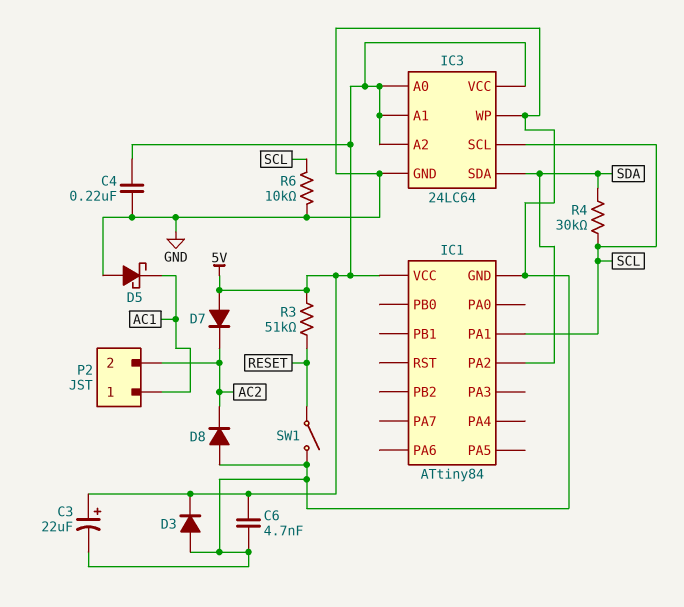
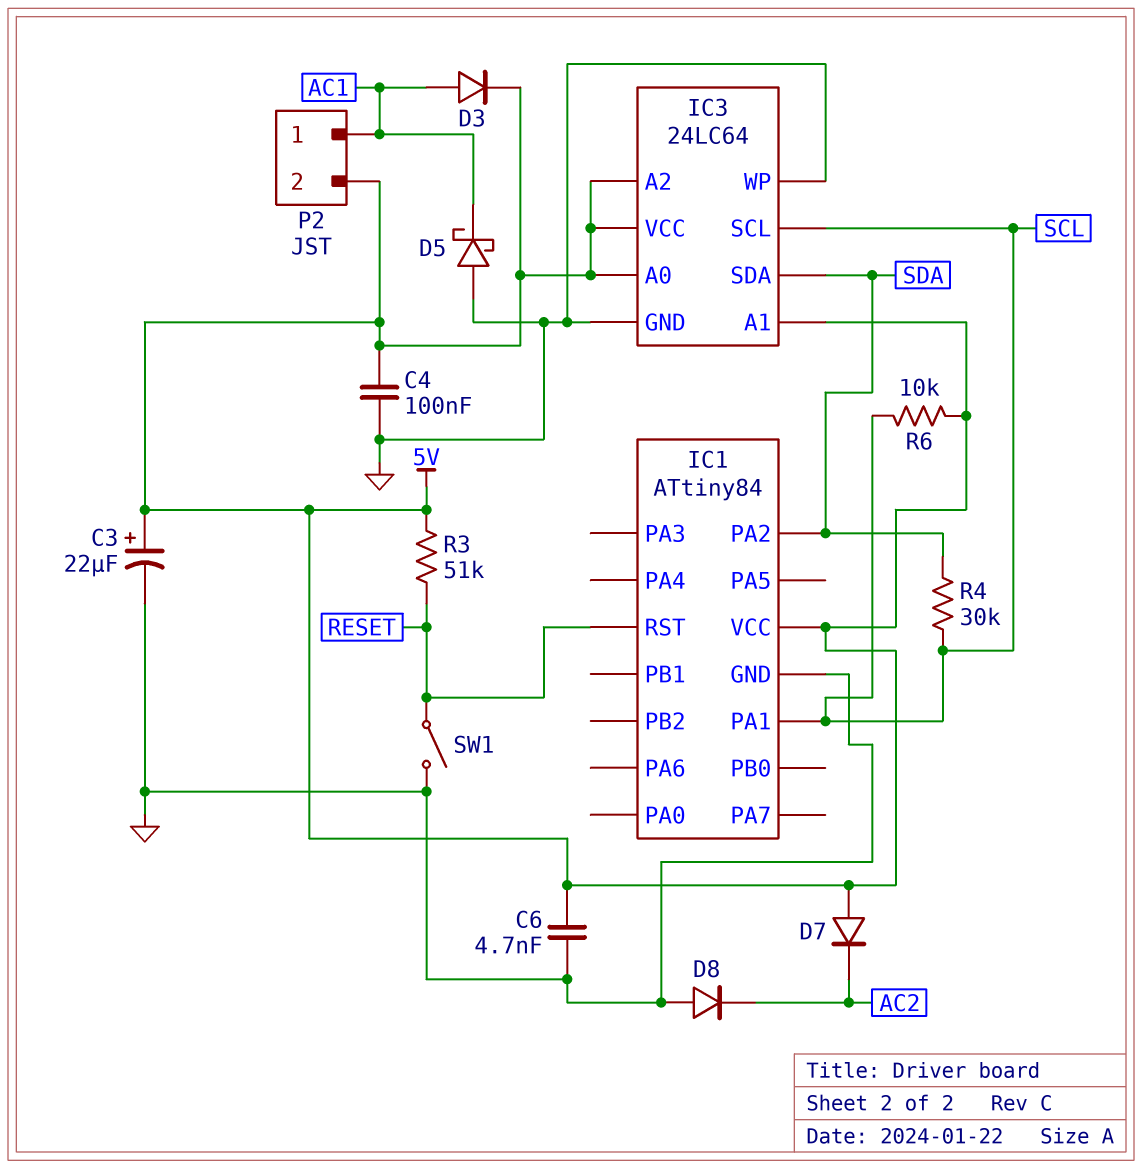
C4: 220nF (5V, GND) -> 100nF (5V, GND)
D3: diode (A GND, K 5V) -> diode (A AC1, K 5V)
IC1 pin RST: none -> RESET
P2 pin 2: AC2 -> 5V
R6: 10k (GND, SCL) -> 10k (5V, SCL)

